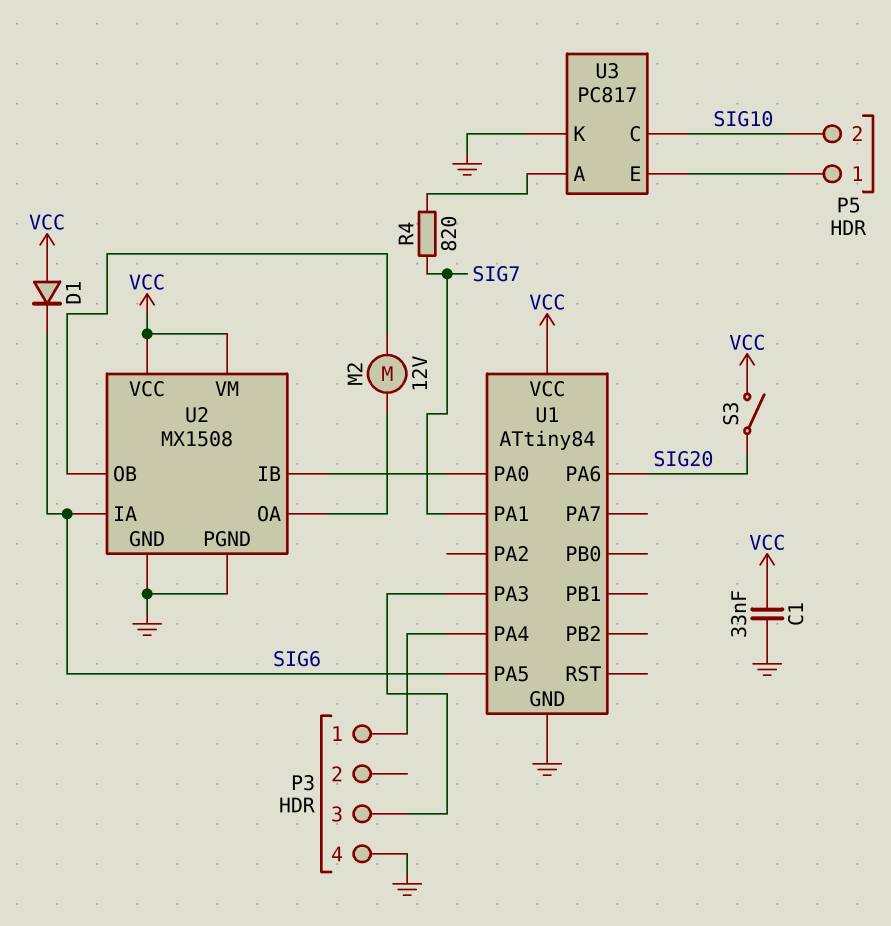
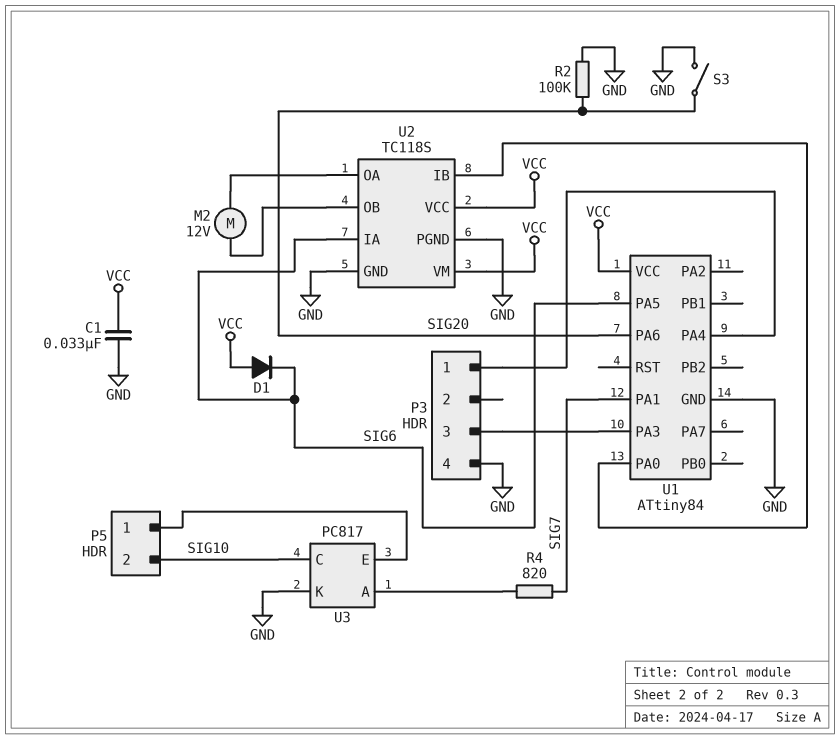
R2: none -> 100k (GND, SIG20)
S3: switch (SIG20, VCC) -> switch (GND, SIG20)
U2: MX1508 -> TC118S

